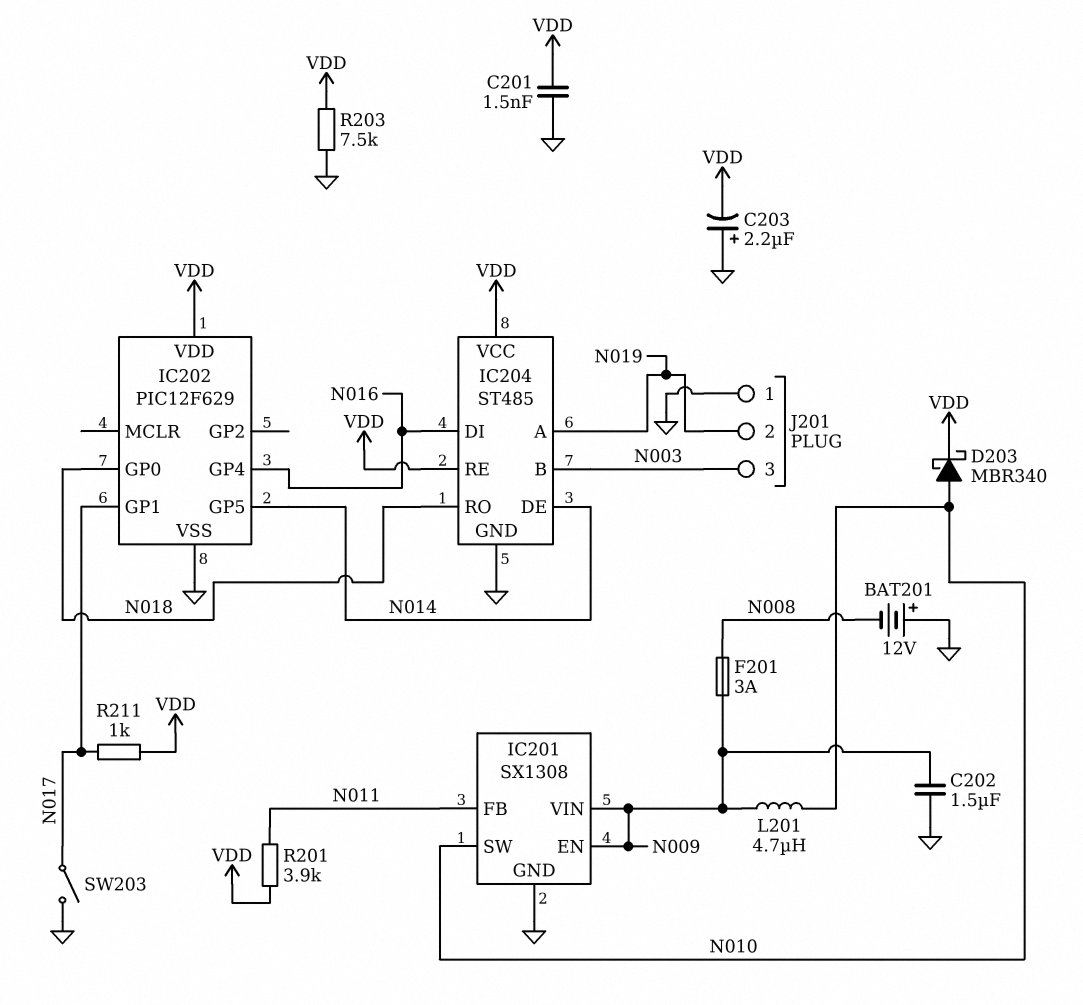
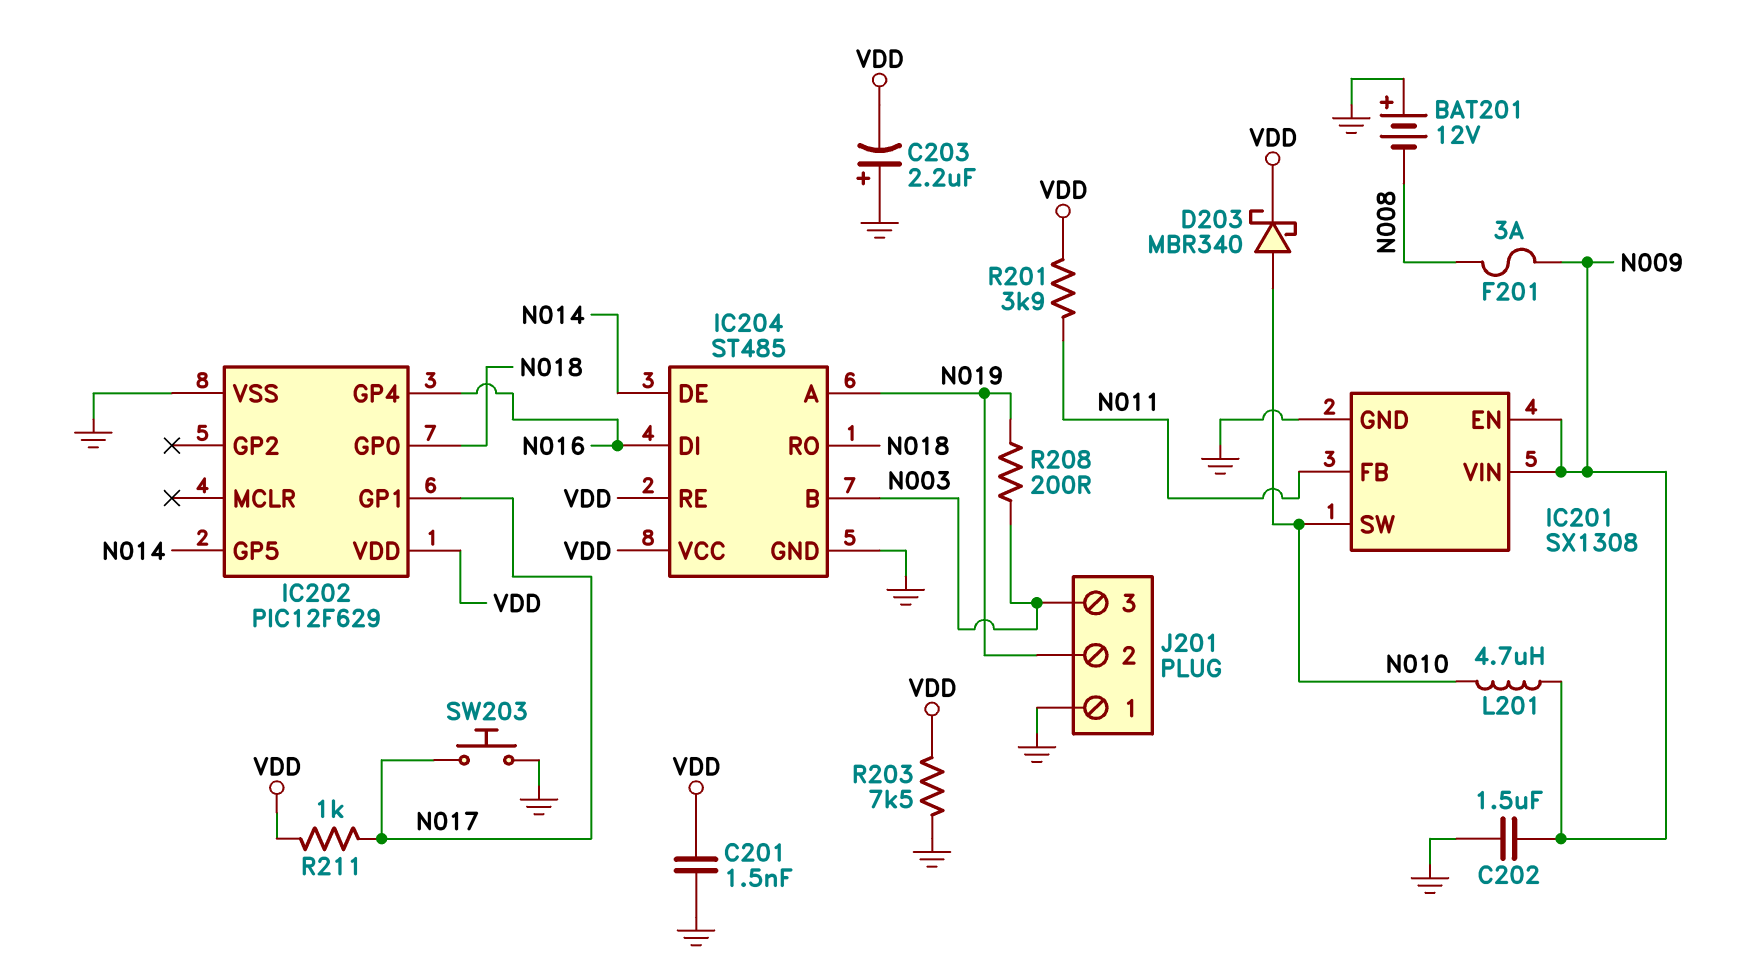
R208: none -> 200 (N003, N019)
SW203: switch (GND, N017) -> button (GND, N017)

